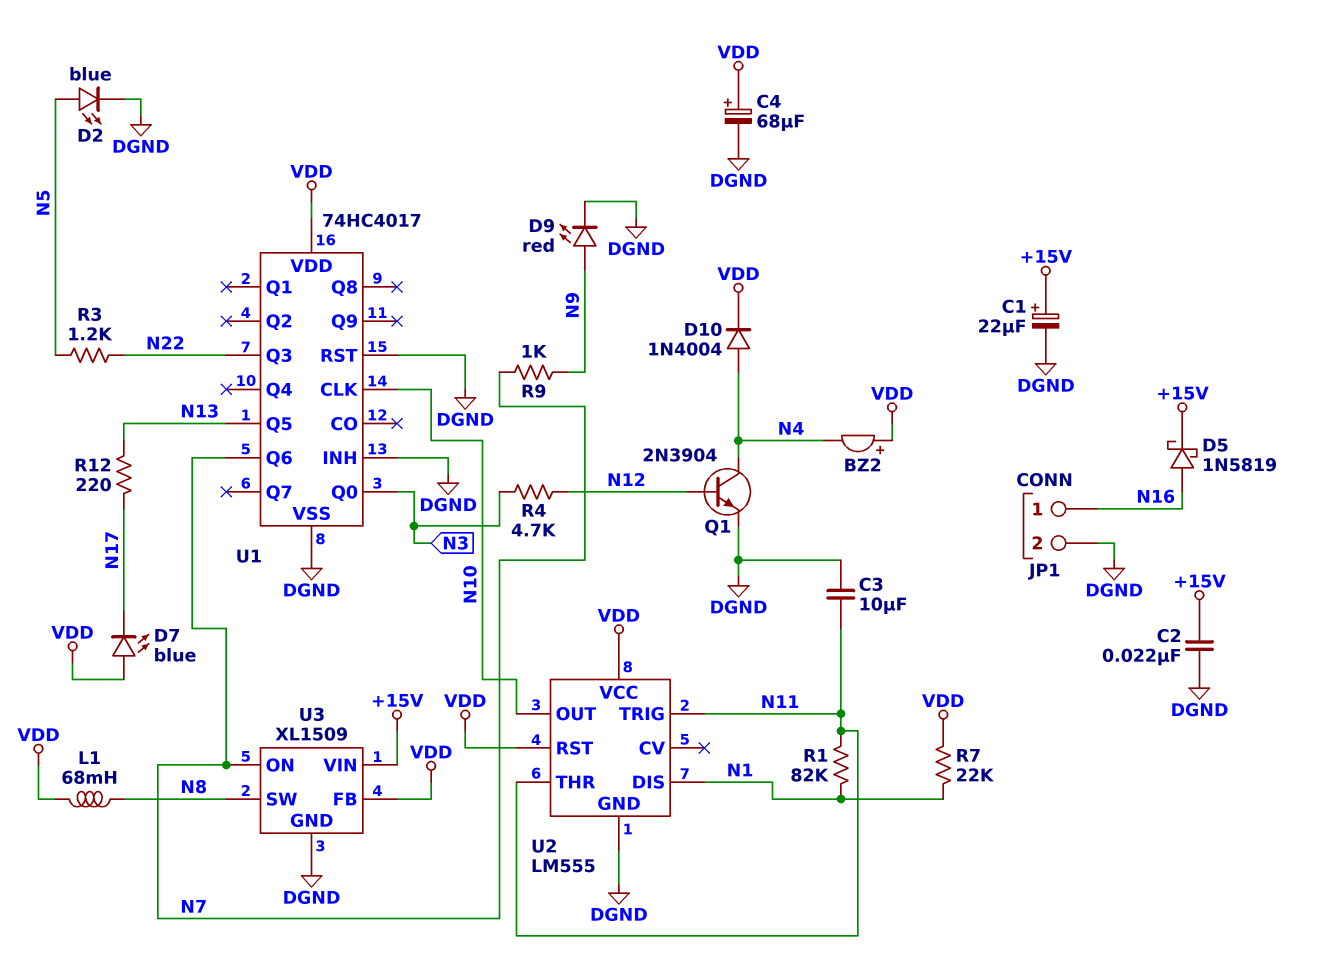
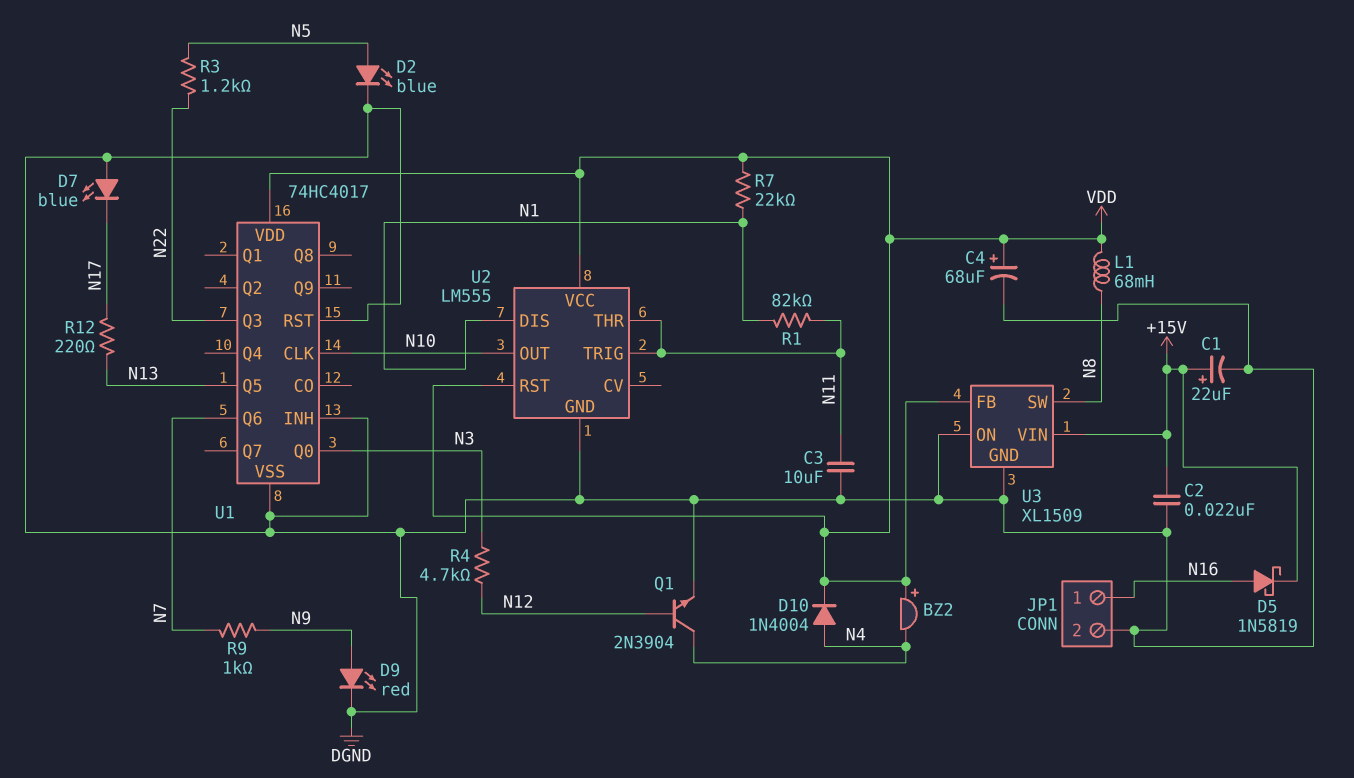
D7: LED blue (A VDD, K N17) -> LED blue (A DGND, K N17)
U3 pin ON: N7 -> DGND

